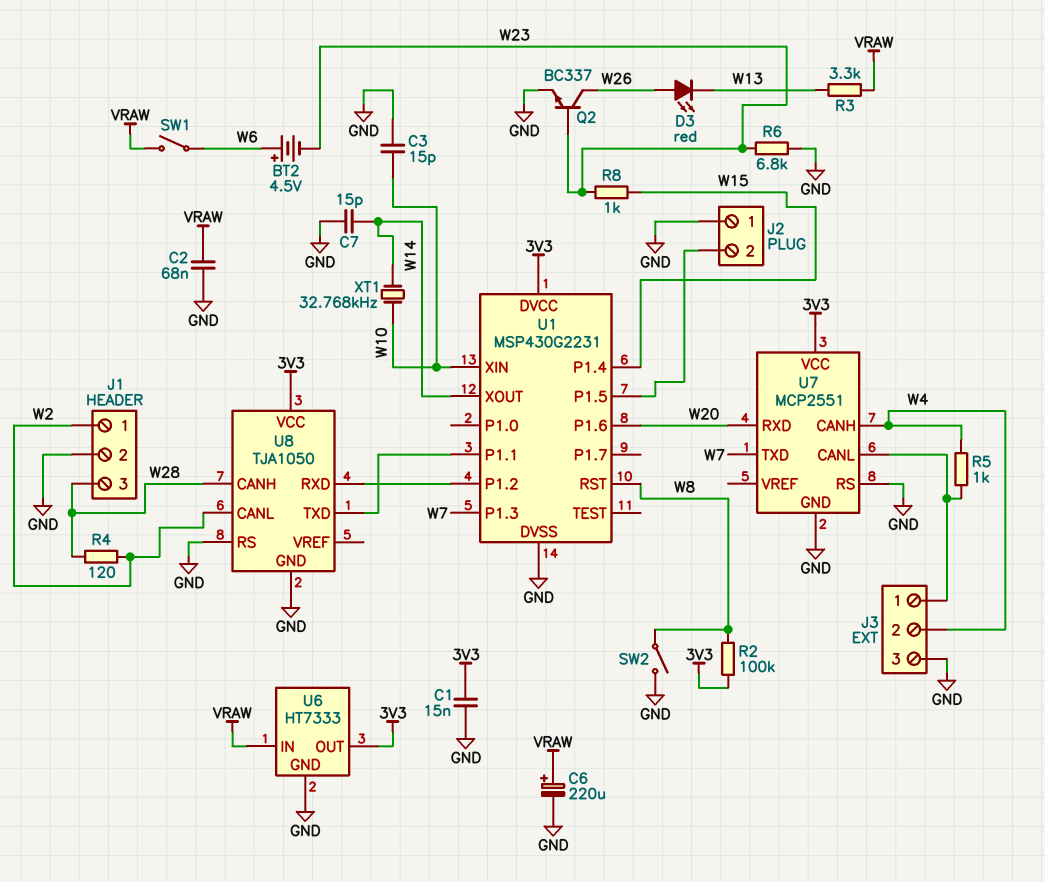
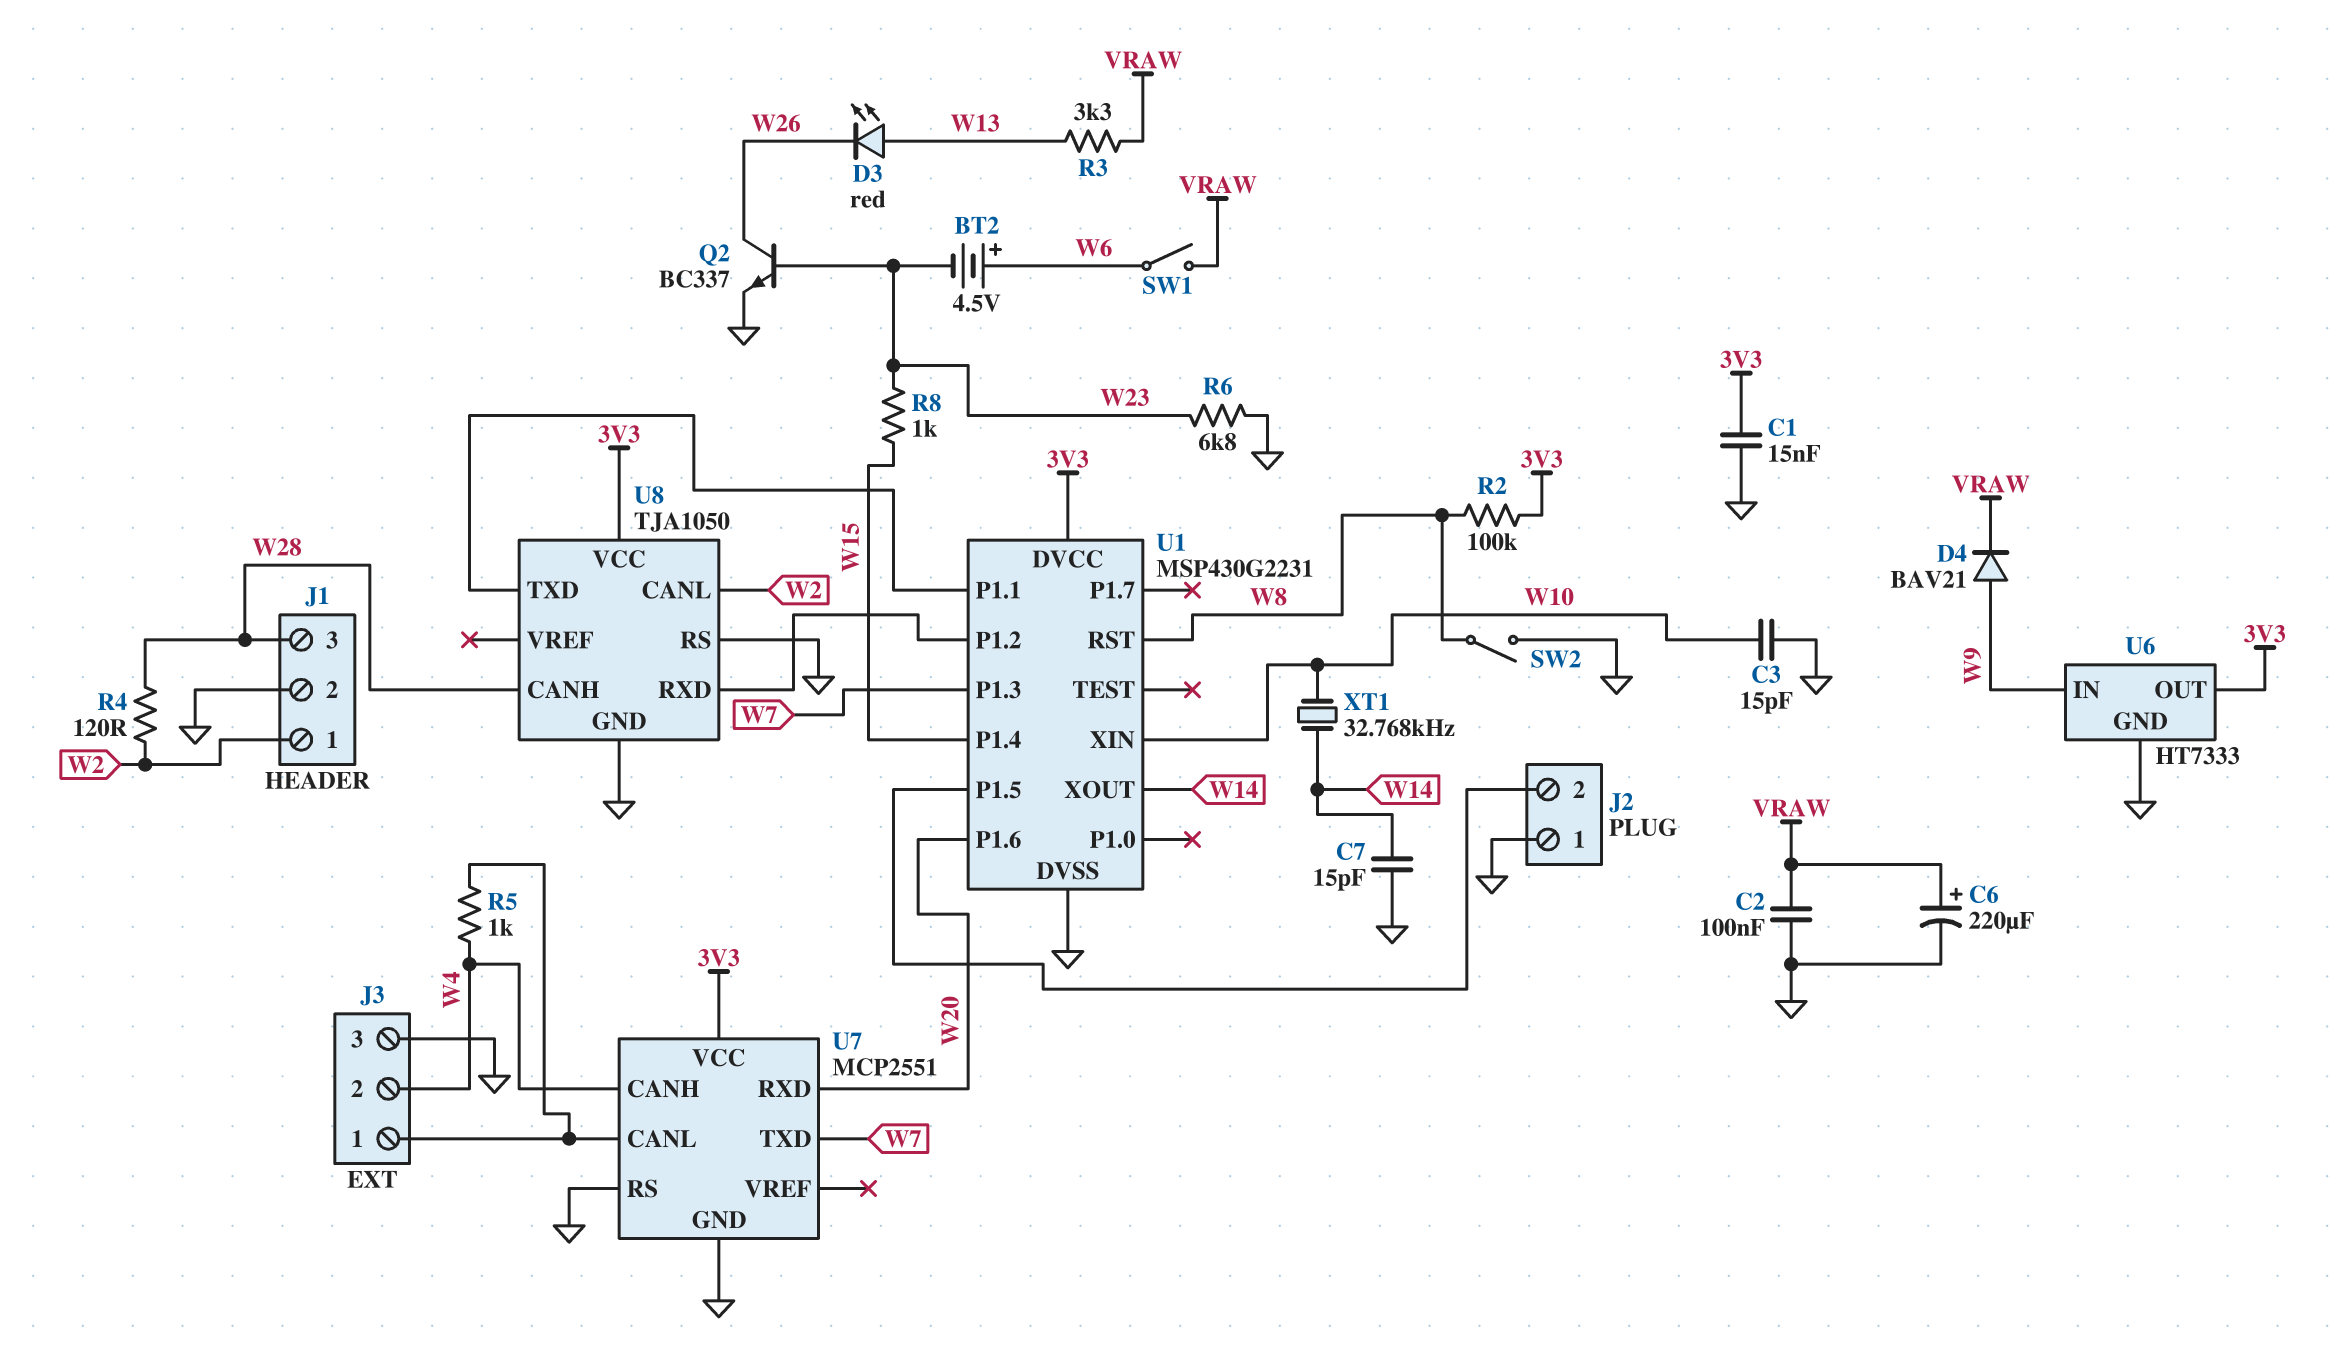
C2: 68nF (GND, VRAW) -> 100nF (GND, VRAW)
D3: LED red (A W26, K W13) -> LED red (A W13, K W26)
D4: none -> diode BAV21 (A W9, K VRAW)
U6 pin IN: VRAW -> W9

